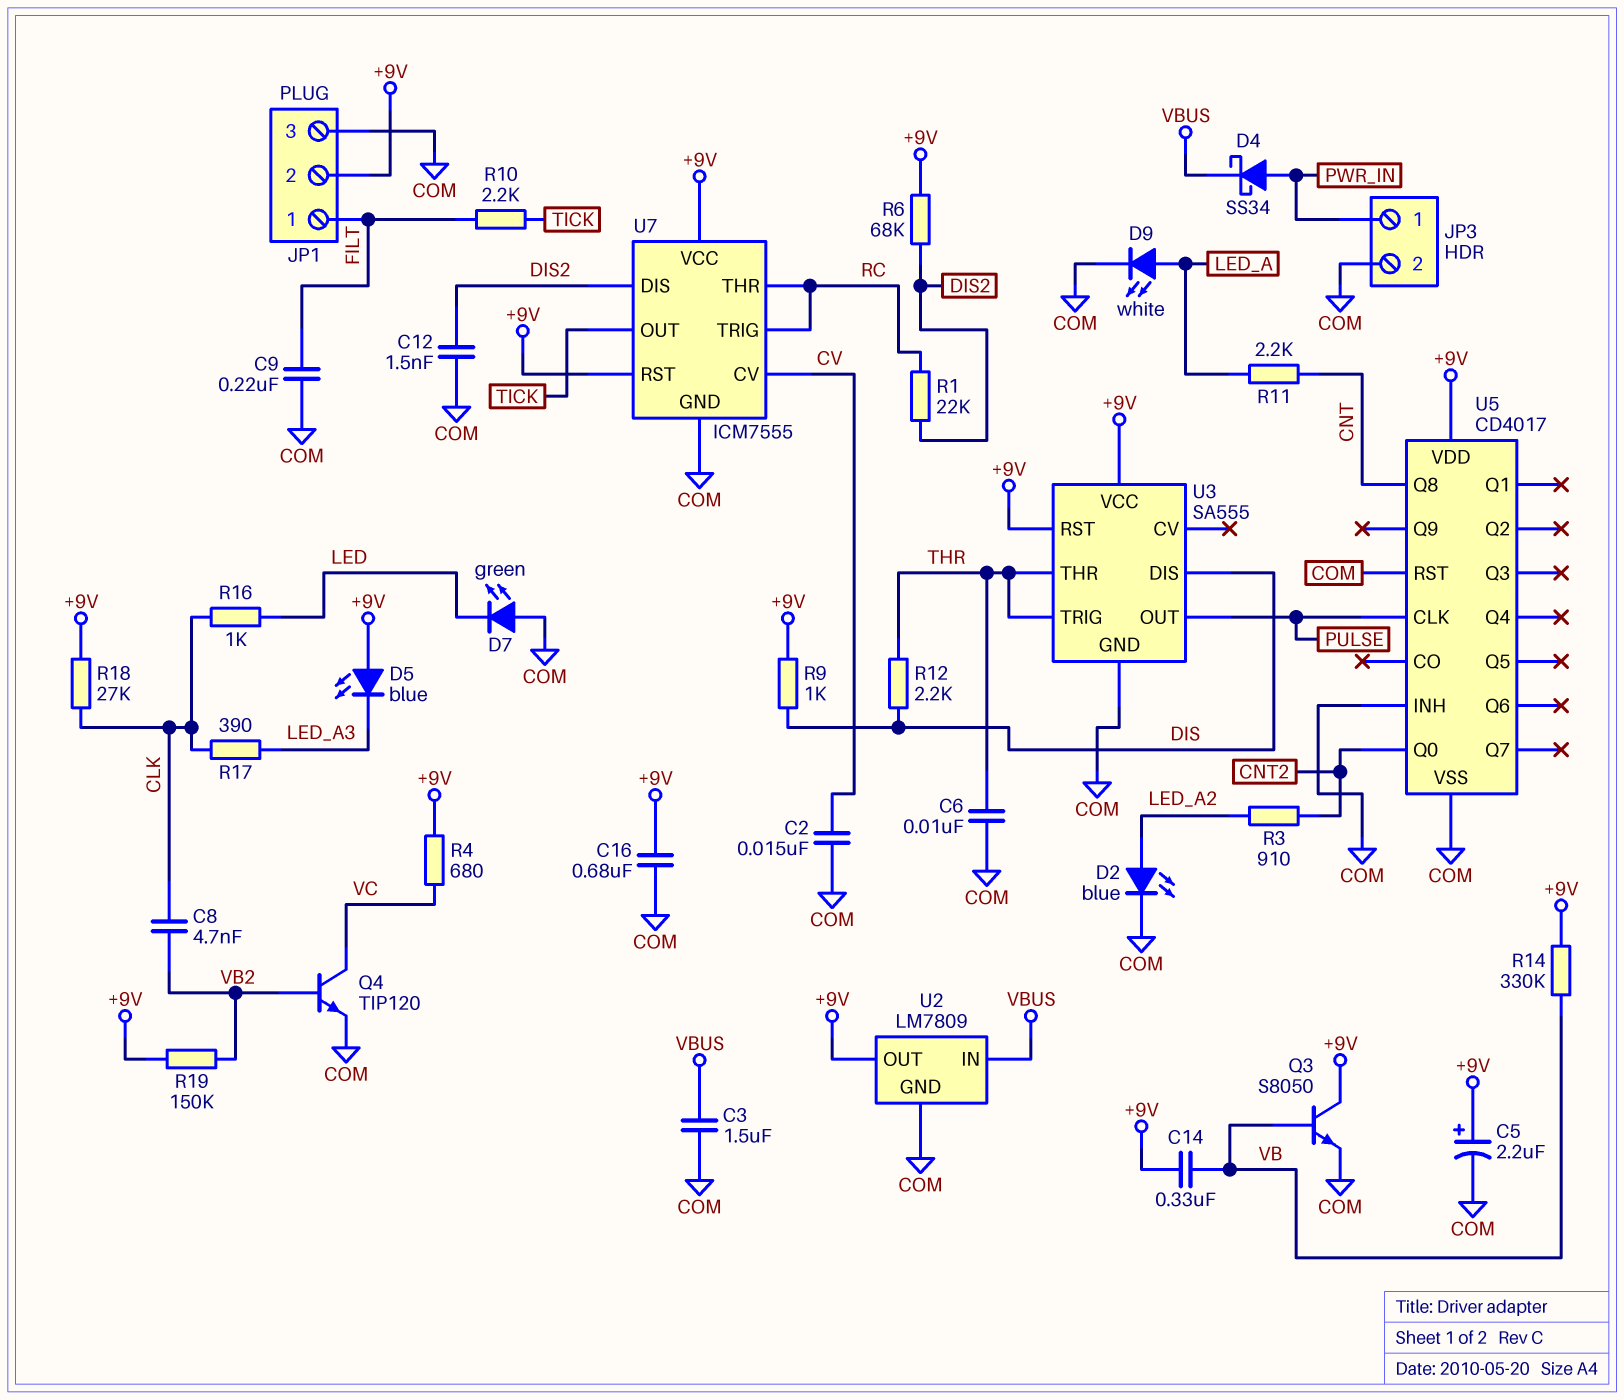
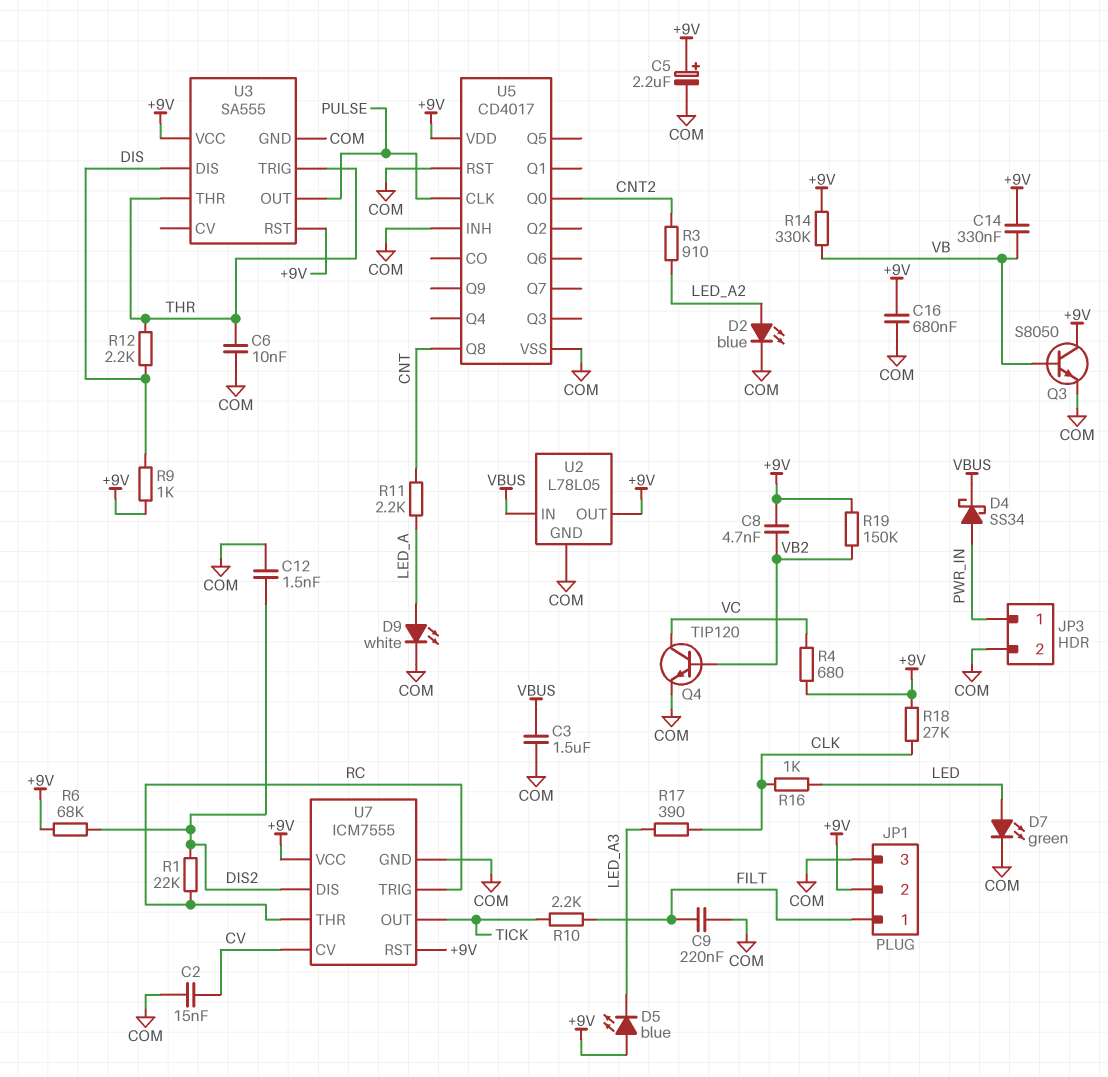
C8: 4.7nF (CLK, VB2) -> 4.7nF (+9V, VB2)
D7: LED green (A COM, K LED) -> LED green (A LED, K COM)
U2: LM7809 -> L78L05

